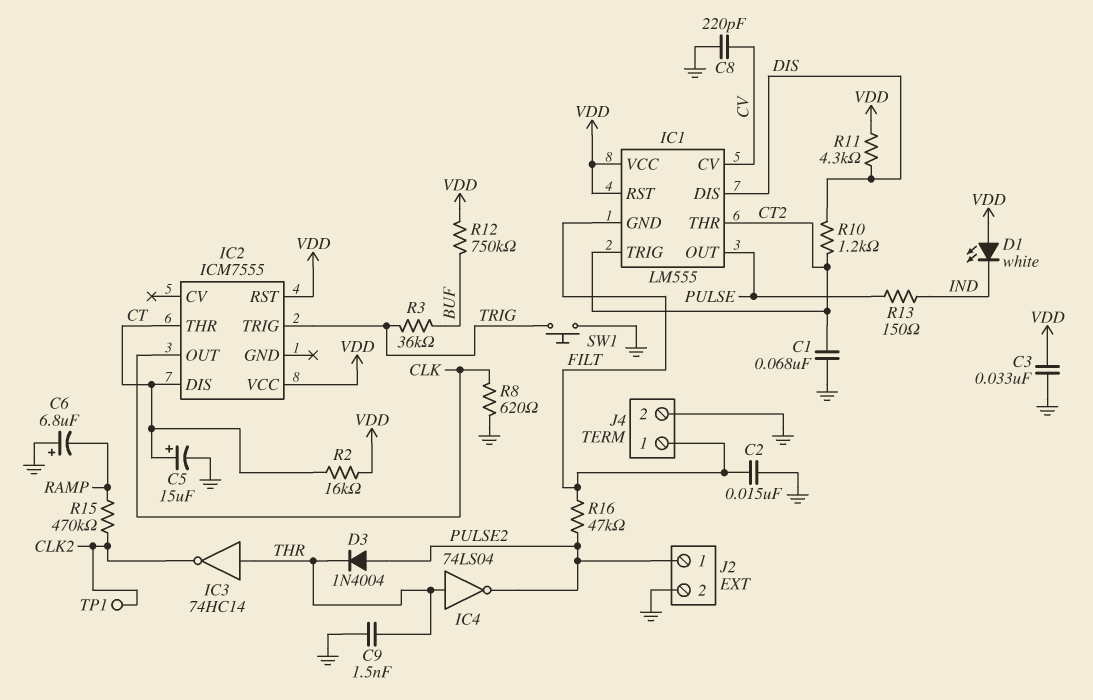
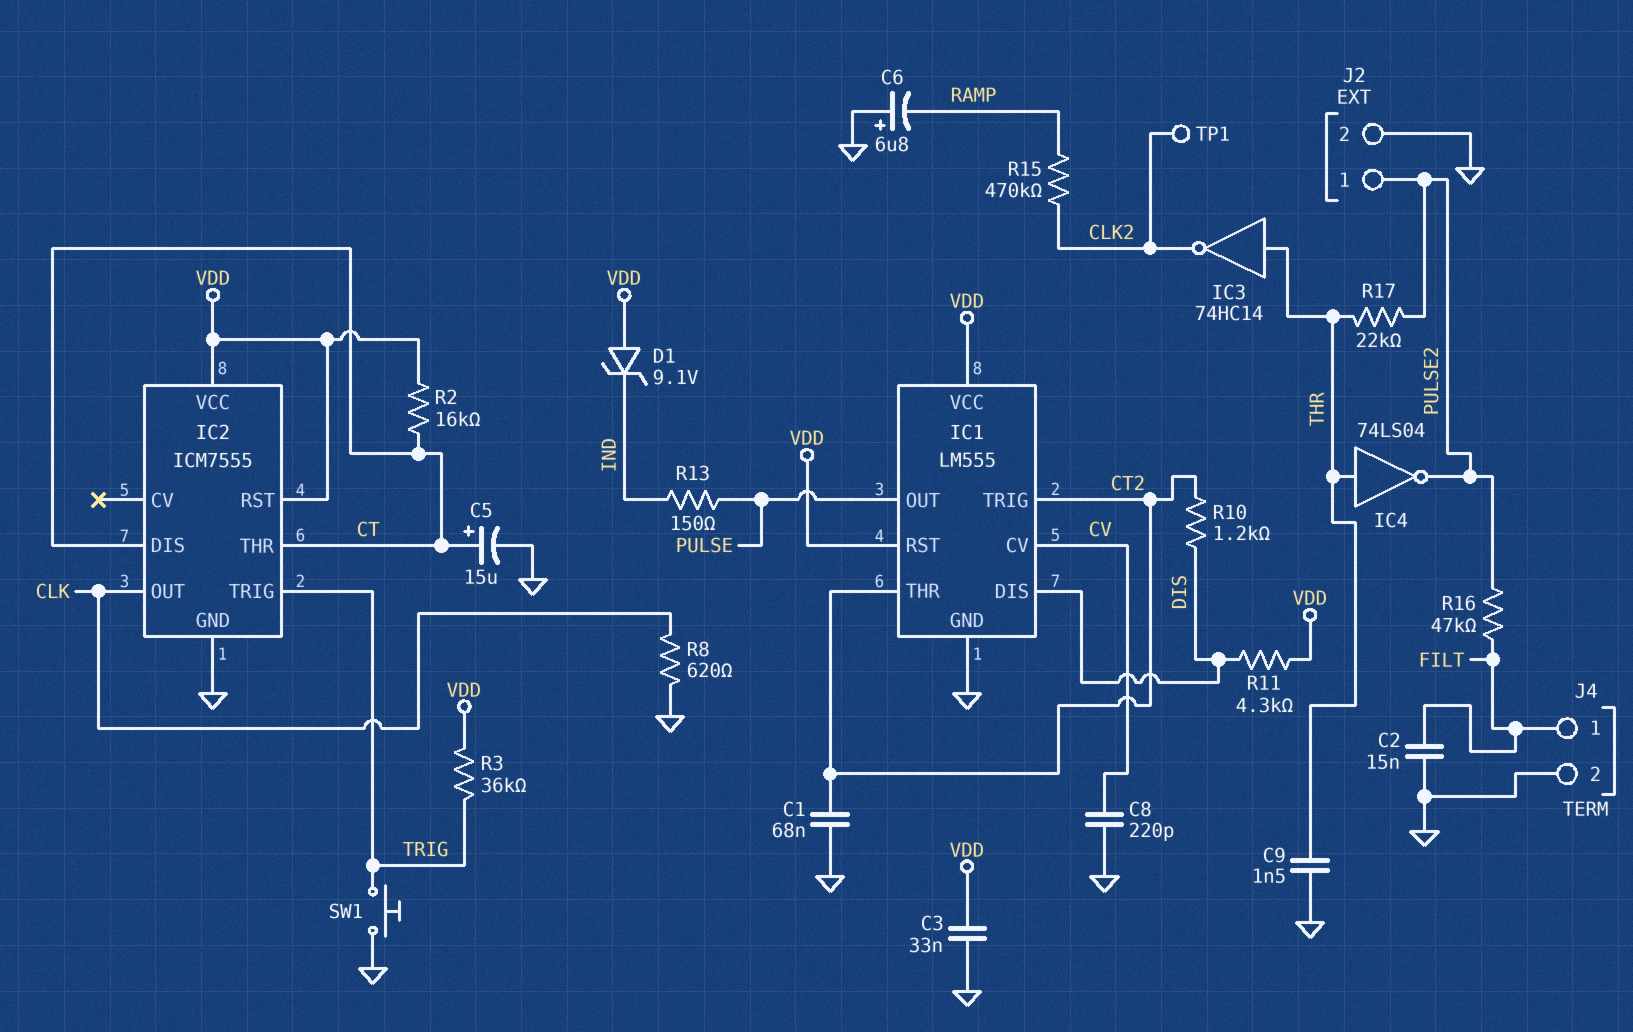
D1: LED white (A VDD, K IND) -> zener 9.1V (A VDD, K IND)
D3: diode 1N4004 (A PULSE2, K THR) -> none
IC1 pin GND: FILT -> GND
IC2 pin GND: none -> GND
R3: 36k (BUF, TRIG) -> 36k (TRIG, VDD)
R12: 750k (BUF, VDD) -> none
R17: none -> 22k (PULSE2, THR)

